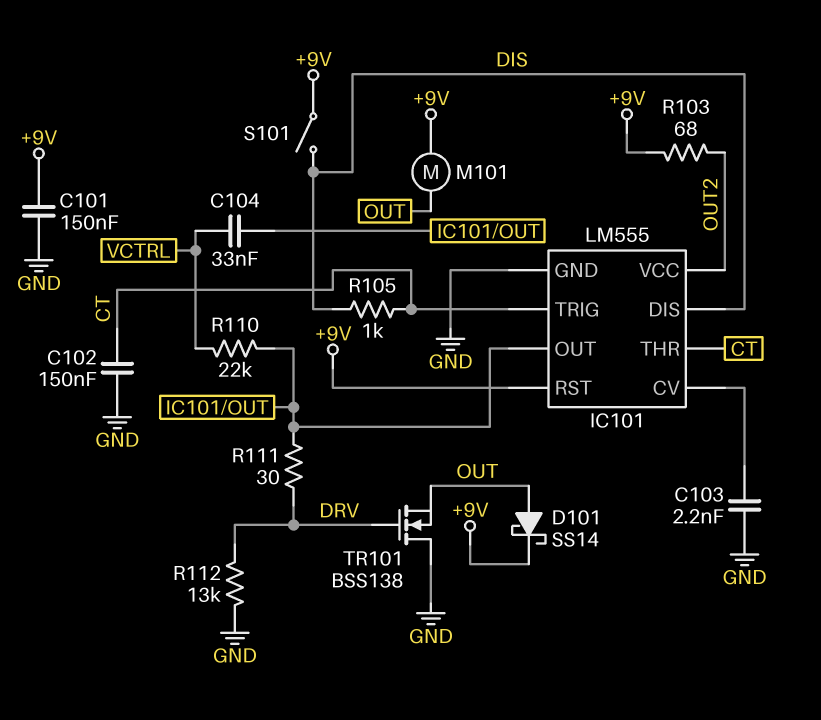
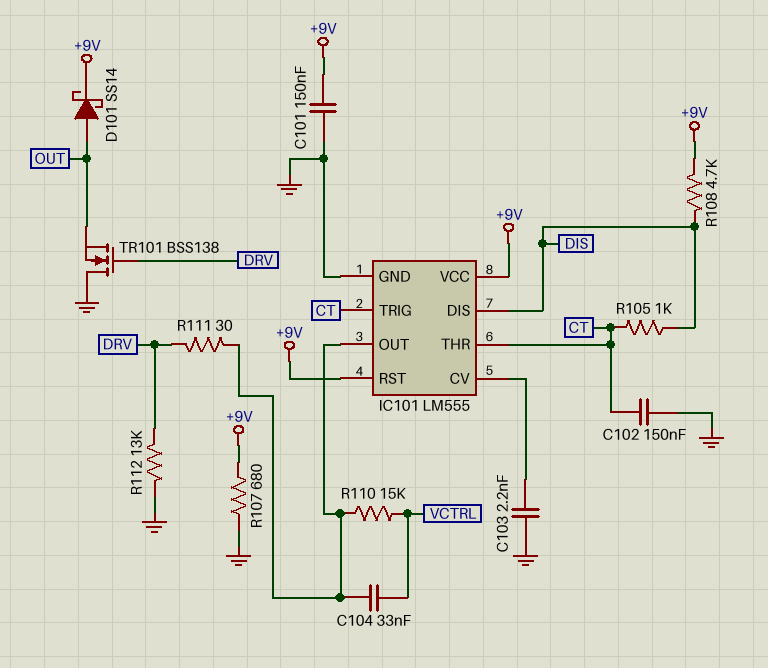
IC101 pin VCC: OUT2 -> +9V
M101: motor (+9V, OUT) -> none
R103: 68 (+9V, OUT2) -> none
R107: none -> 680 (+9V, GND)
R108: none -> 4.7k (+9V, DIS)
R110: 22k (IC101/OUT, VCTRL) -> 15k (IC101/OUT, VCTRL)
S101: switch (+9V, DIS) -> none

